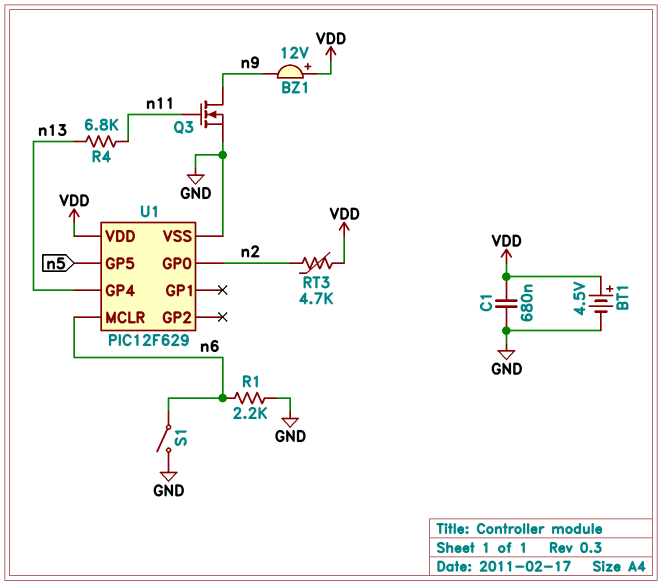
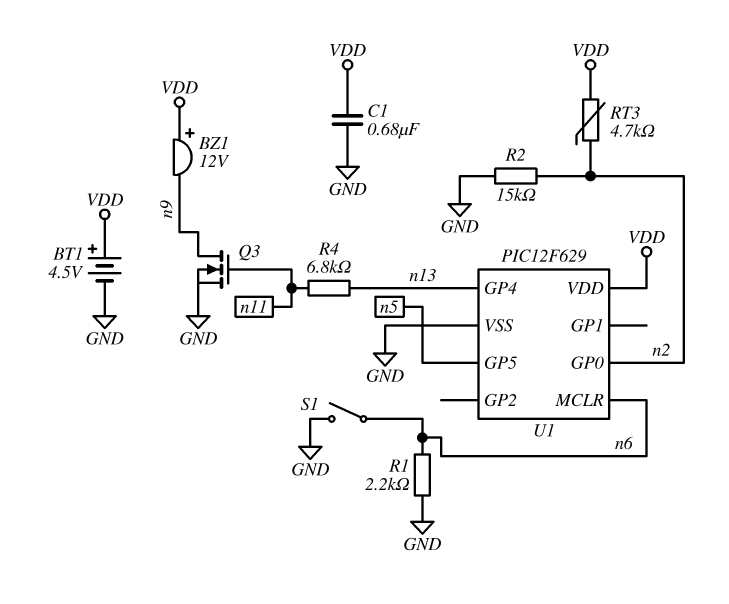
R2: none -> 15k (GND, n2)

